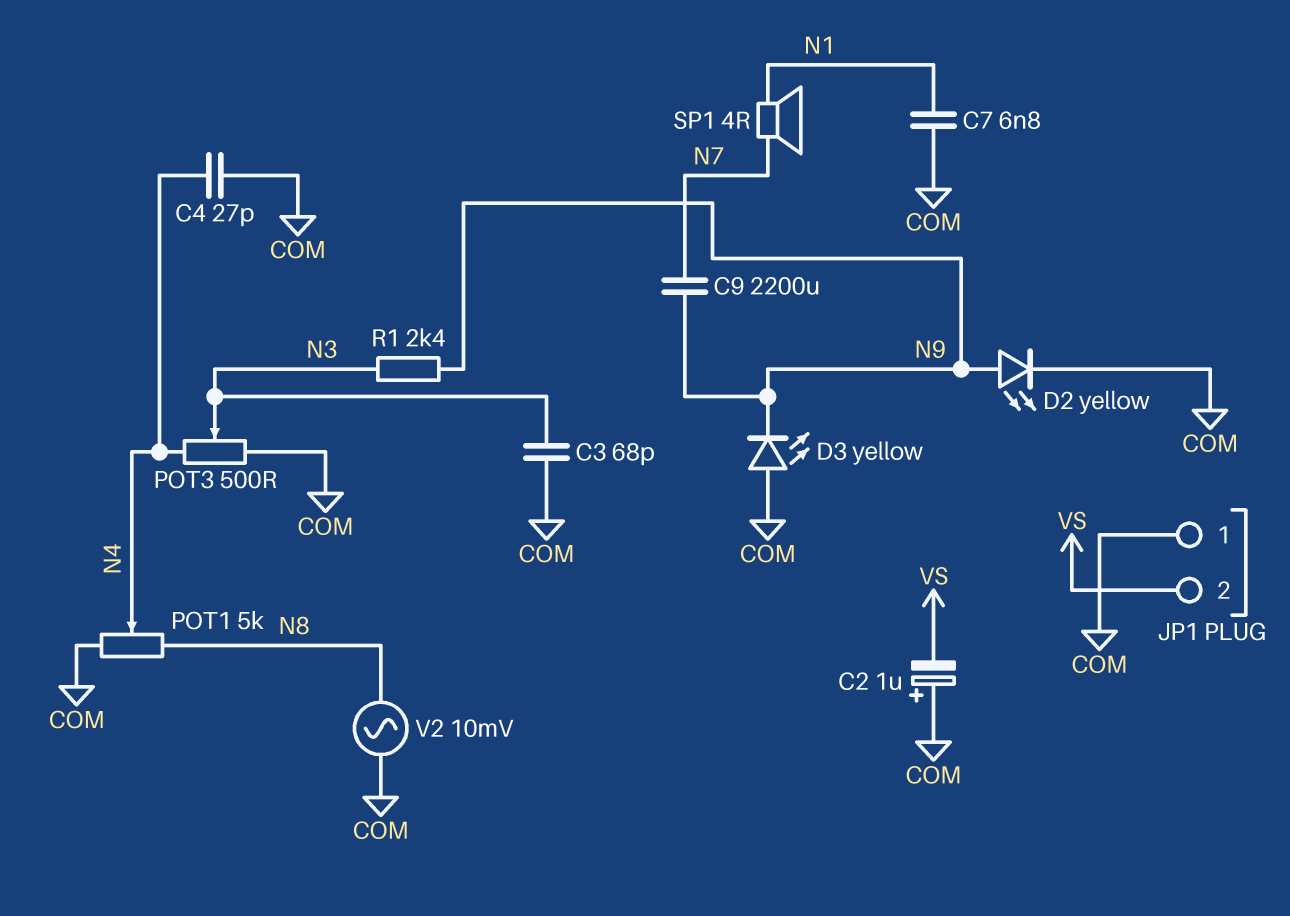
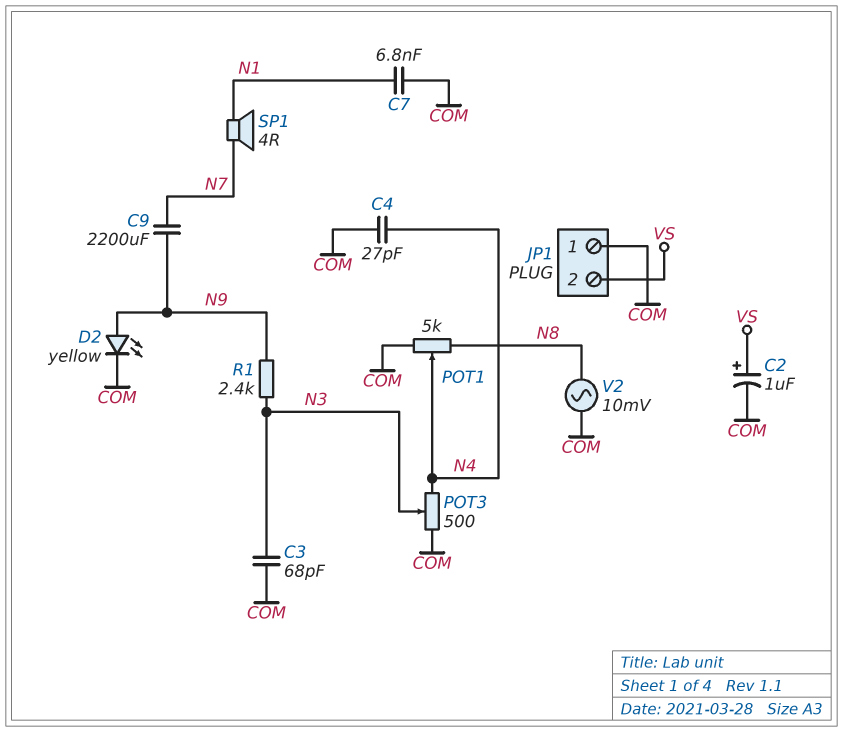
C2: 1uF (plus COM, minus VS) -> 1uF (plus VS, minus COM)
D3: LED yellow (A COM, K N9) -> none

